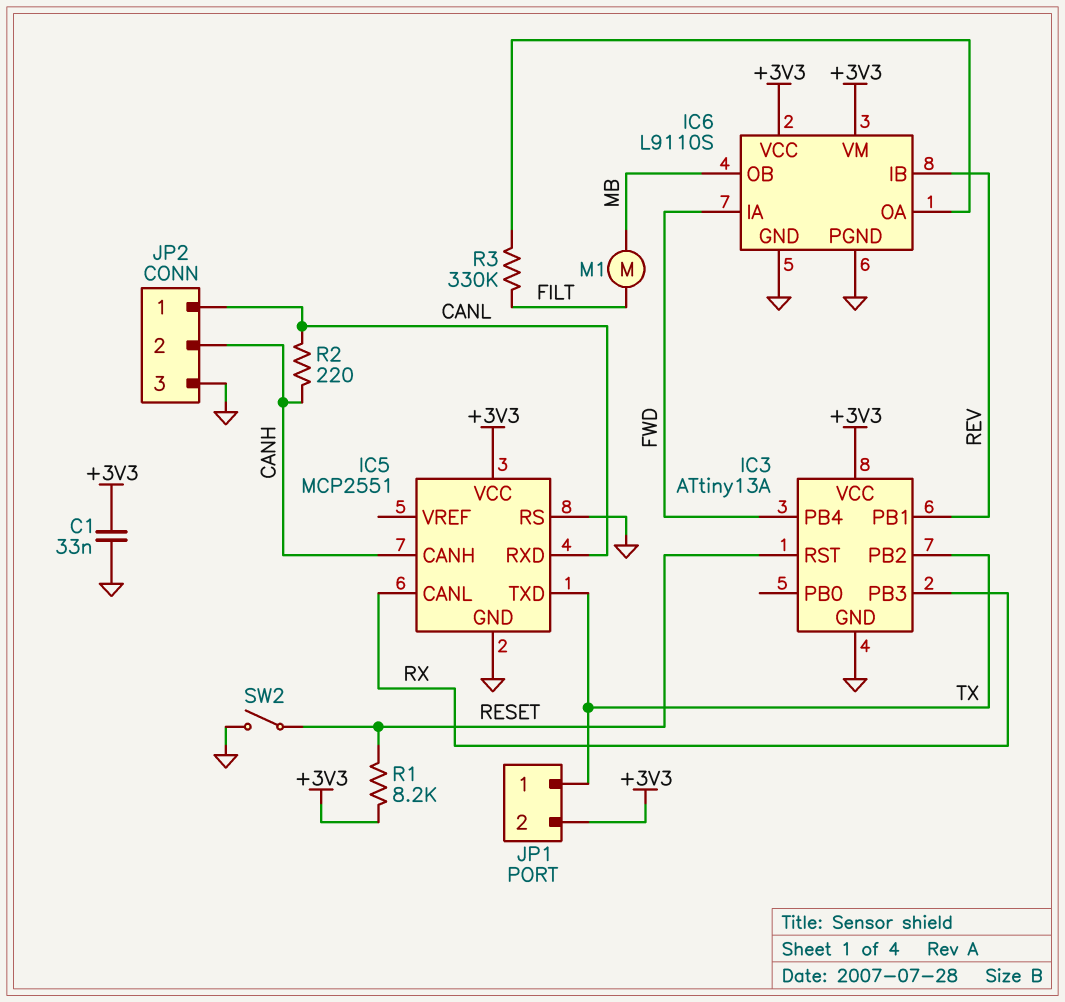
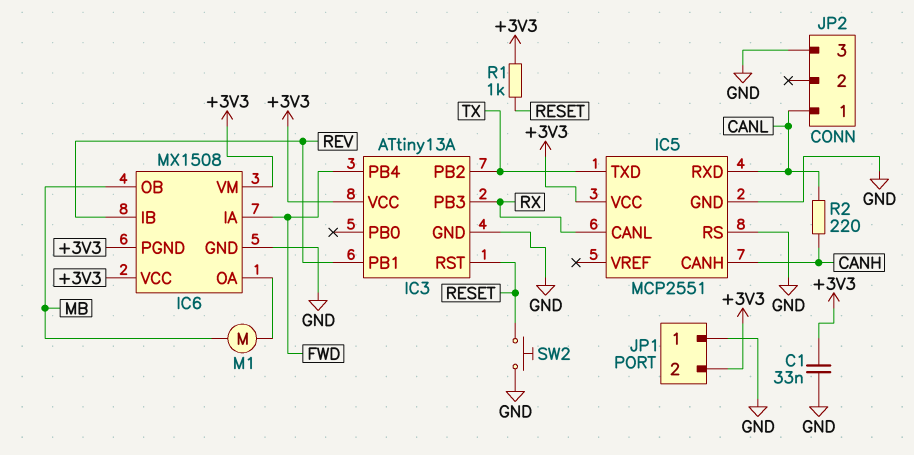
IC6: L9110S -> MX1508
IC6 pin PGND: GND -> +3V3
JP1 pin 1: TX -> GND
JP2 pin 2: CANH -> none
M1: motor (FILT, MB) -> motor (IC6/OA, MB)
R1: 8.2k (+3V3, RESET) -> 1k (+3V3, RESET)
R3: 330k (FILT, IC6/OA) -> none
SW2: switch (GND, RESET) -> button (GND, RESET)

